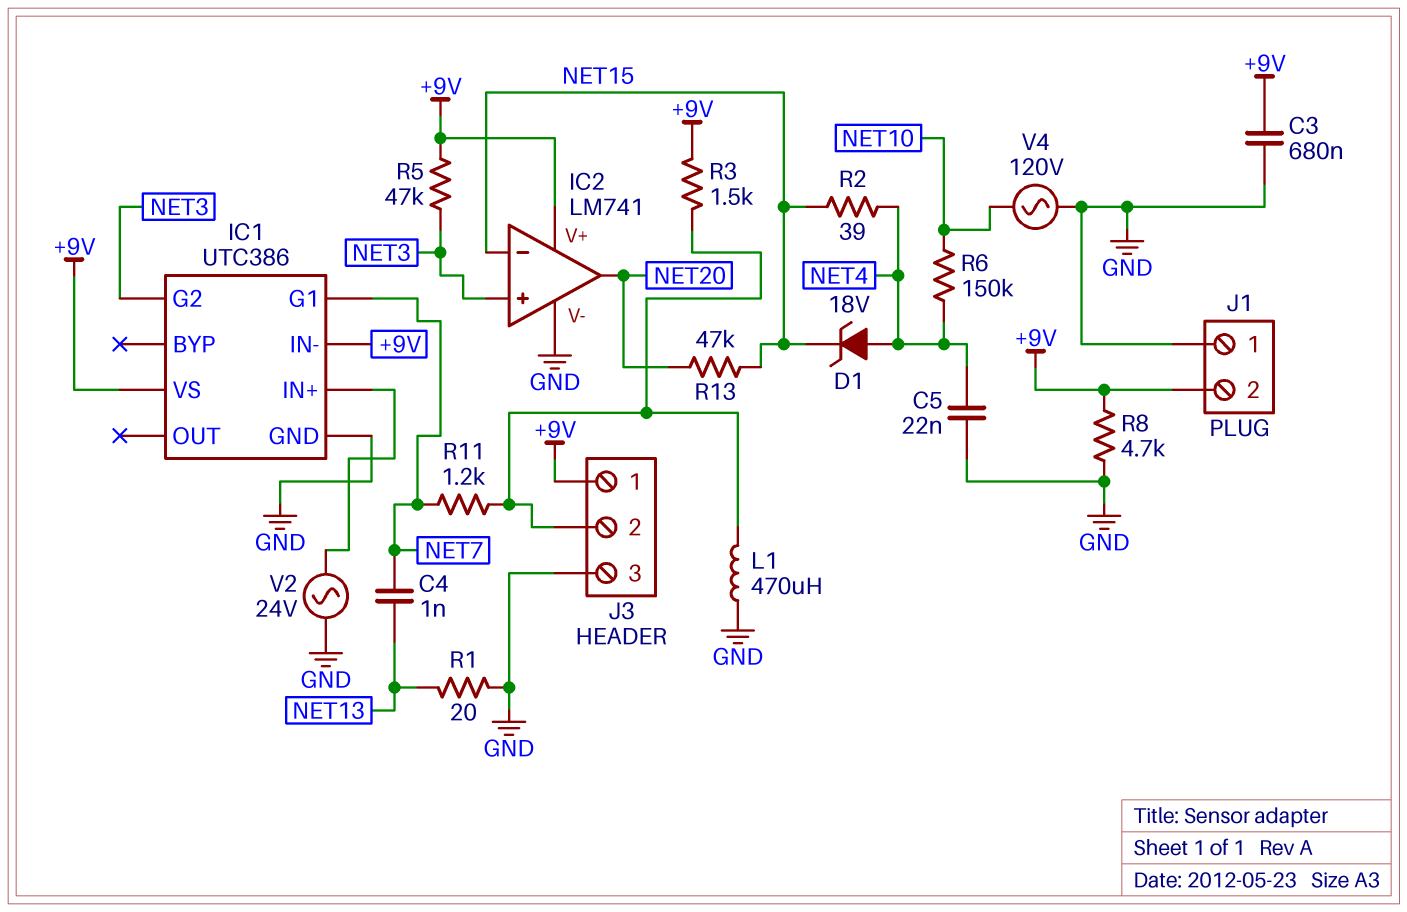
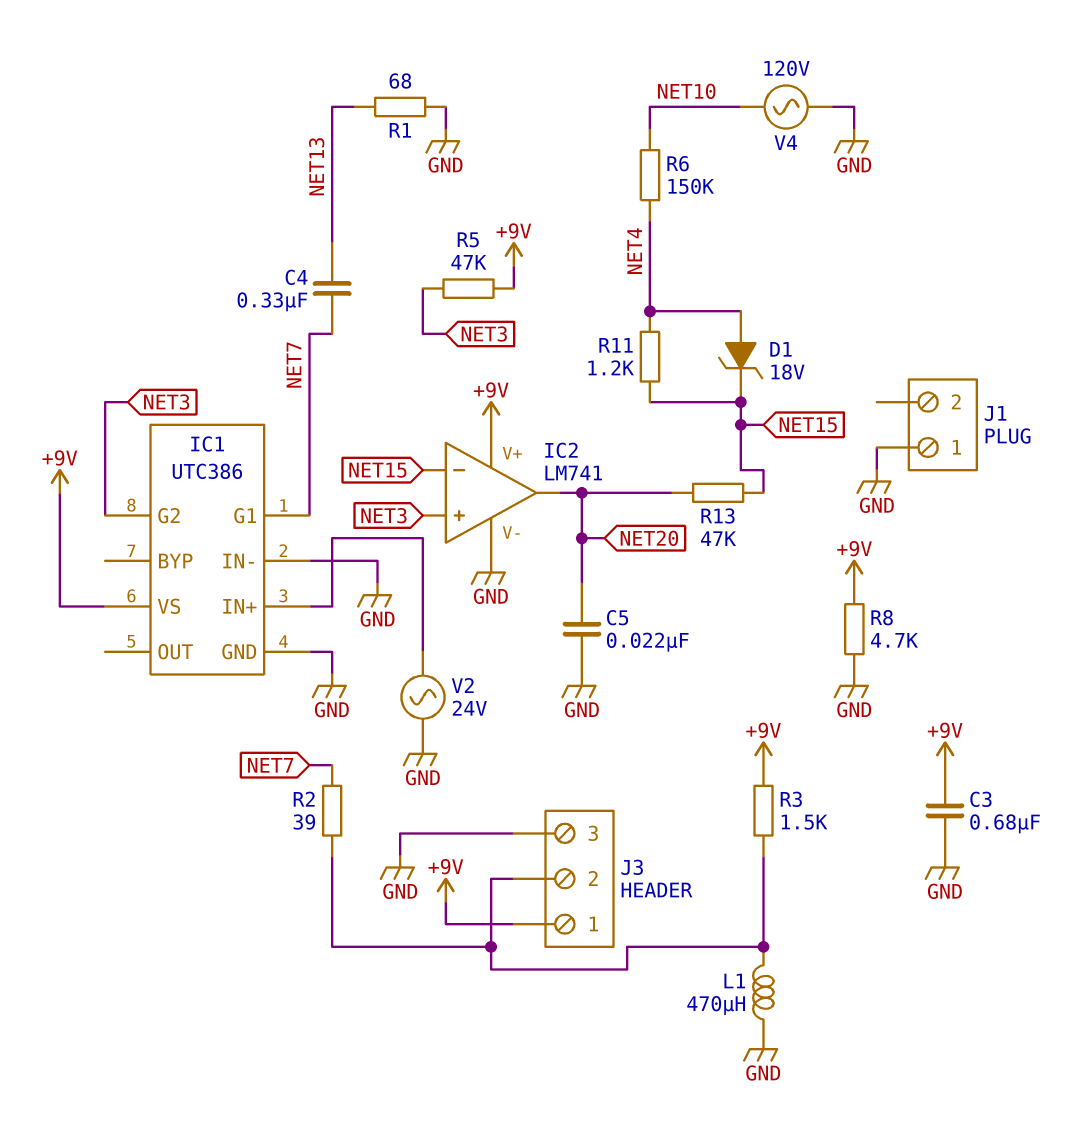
C4: 1nF (NET7, NET13) -> 330nF (NET7, NET13)
C5: 22nF (GND, NET4) -> 22nF (GND, NET20)
IC1 pin IN-: +9V -> GND
J1 pin 2: +9V -> none
R1: 20 (GND, NET13) -> 68 (GND, NET13)
R2: 39 (NET4, NET15) -> 39 (J3/2, NET7)
R11: 1.2k (J3/2, NET7) -> 1.2k (NET4, NET15)

